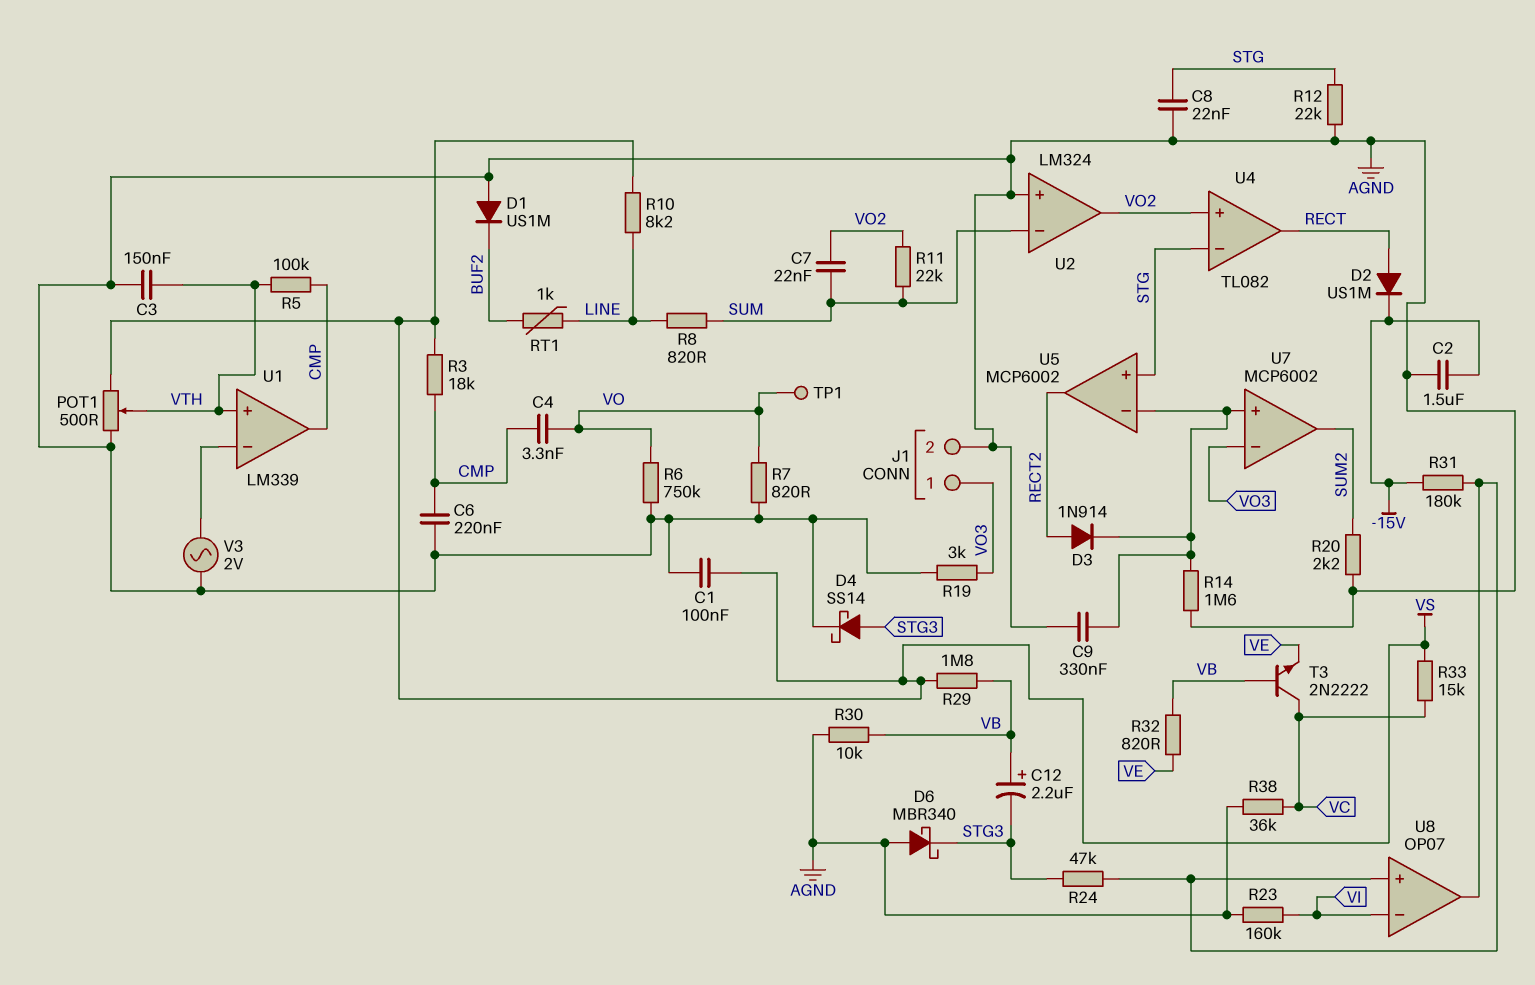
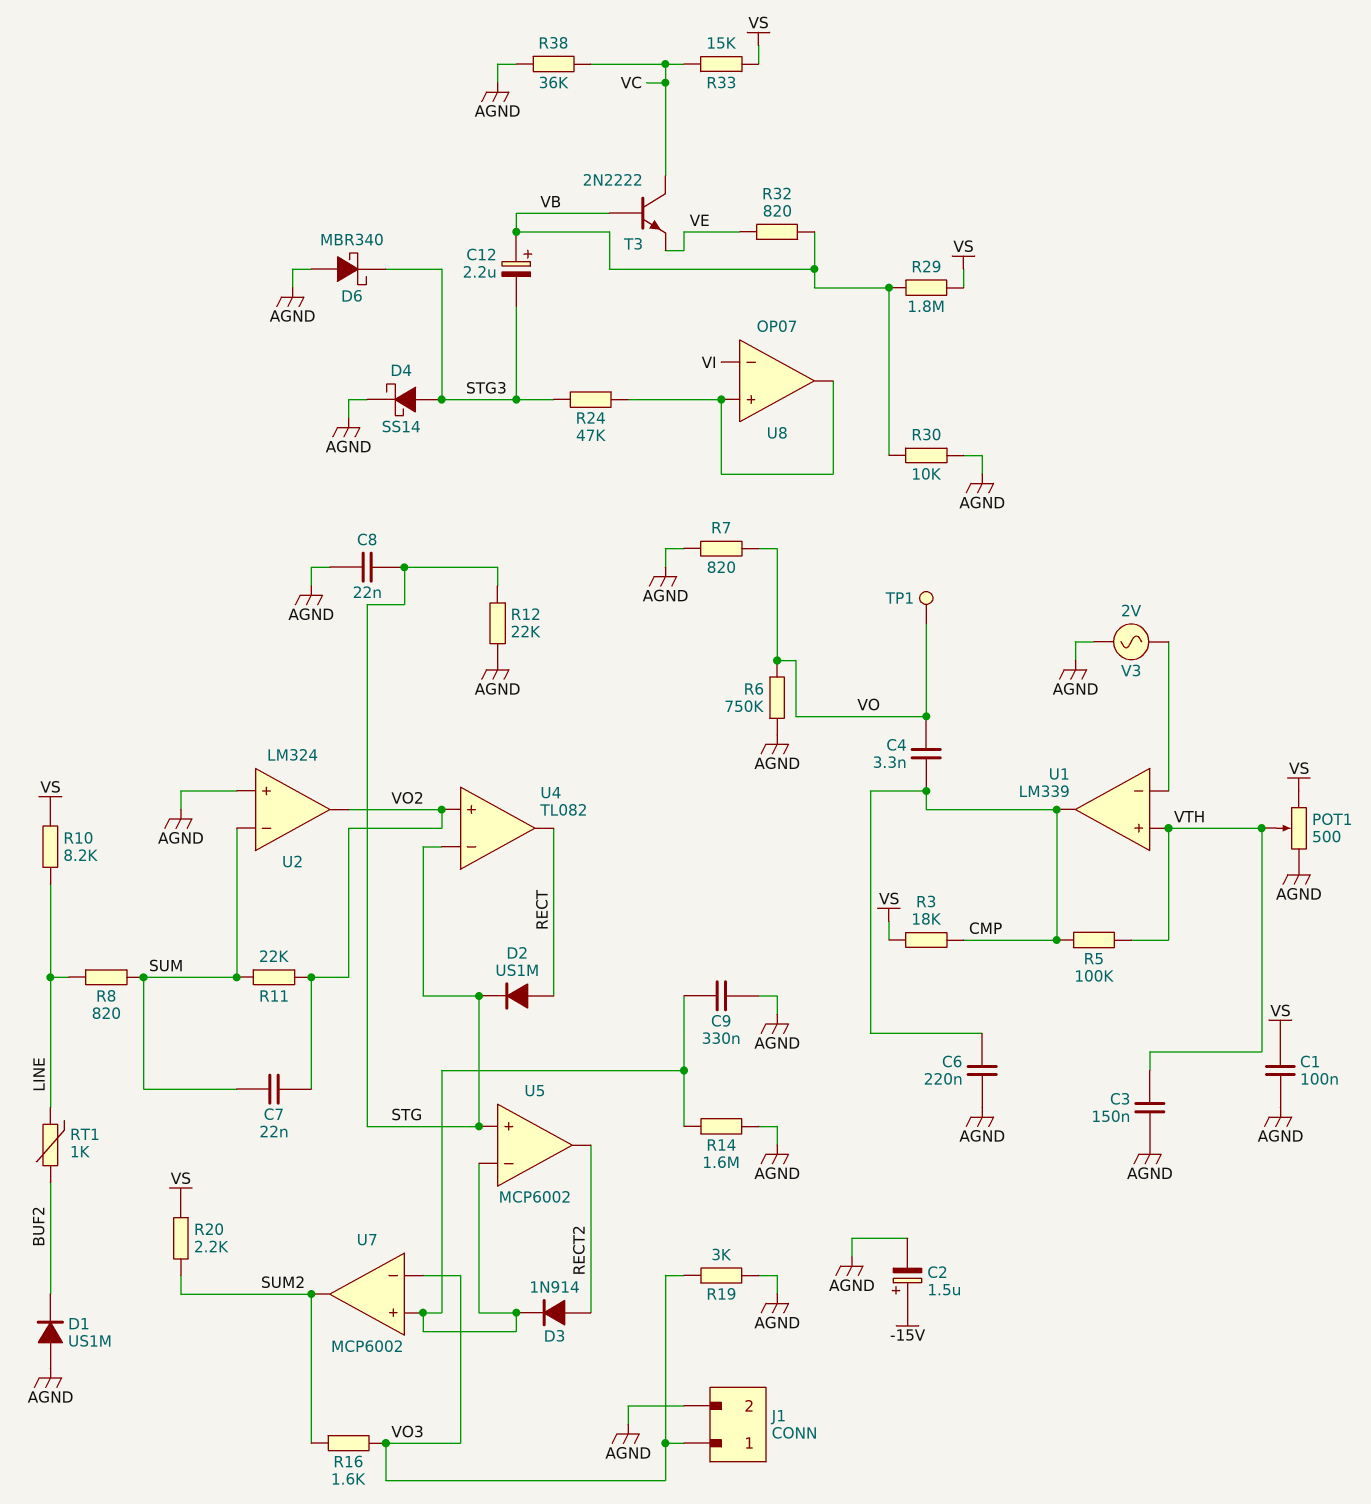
C2: 1.5uF (-15V, AGND) -> 1.5uF (plus -15V, minus AGND)
D2: diode US1M (A RECT, K -15V) -> diode US1M (A RECT, K STG)
R16: none -> 1.6k (SUM2, VO3)
R20: 2.2k (AGND, SUM2) -> 2.2k (SUM2, VS)
R23: 160k (AGND, VI) -> none
R31: 180k (-15V, U8/in+) -> none

